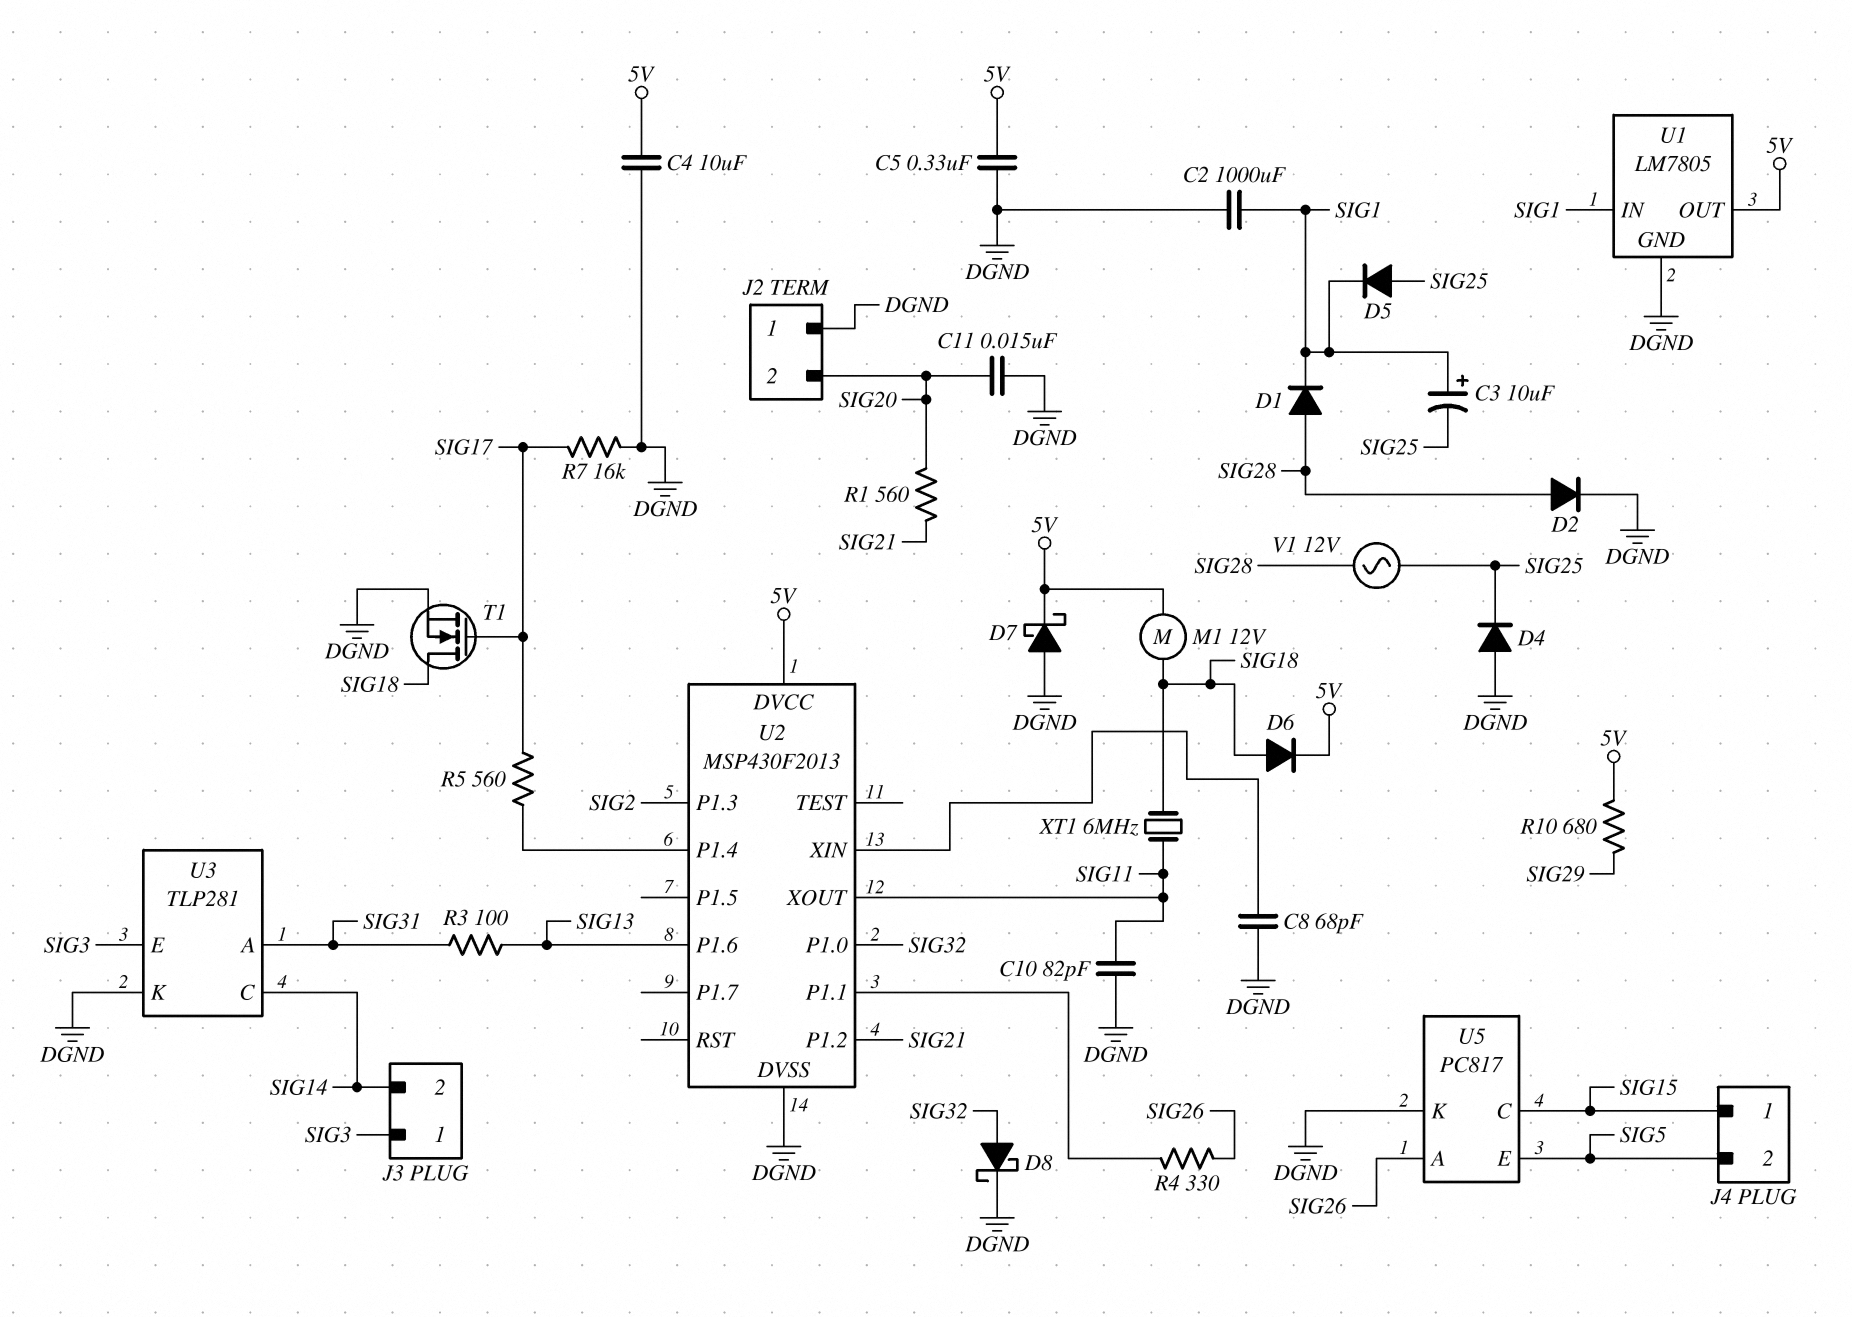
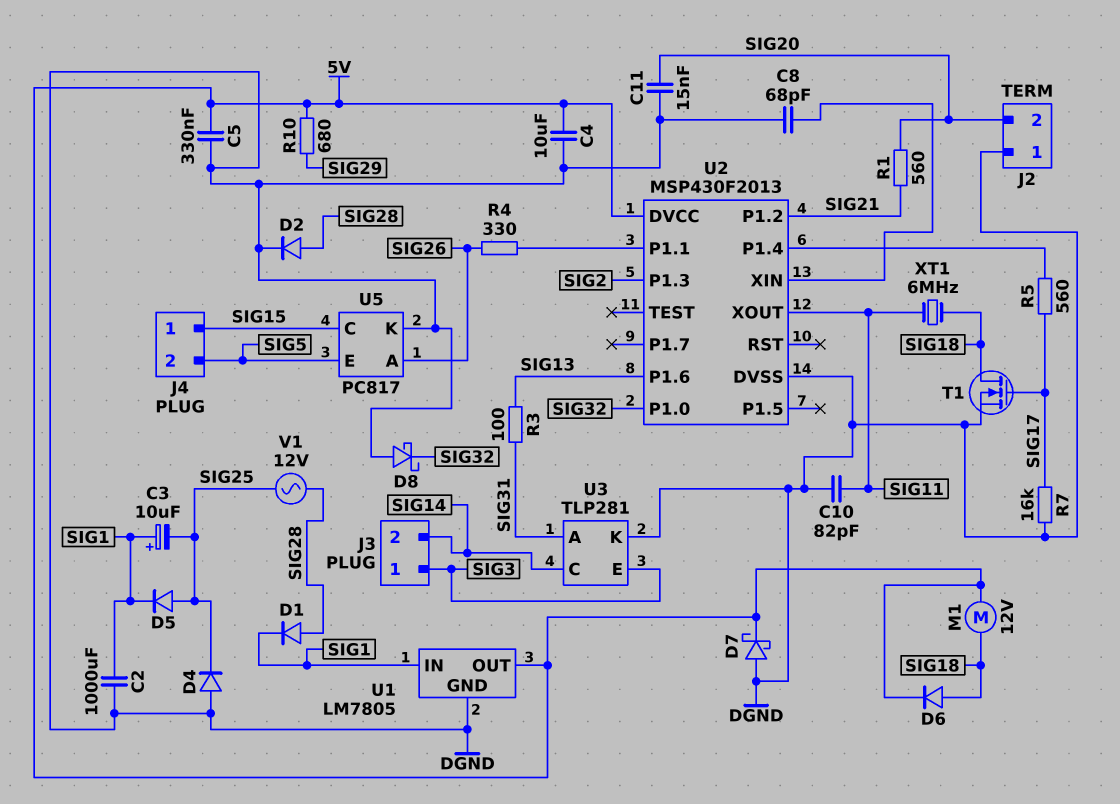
D8: schottky (A SIG32, K DGND) -> schottky (A DGND, K SIG32)

